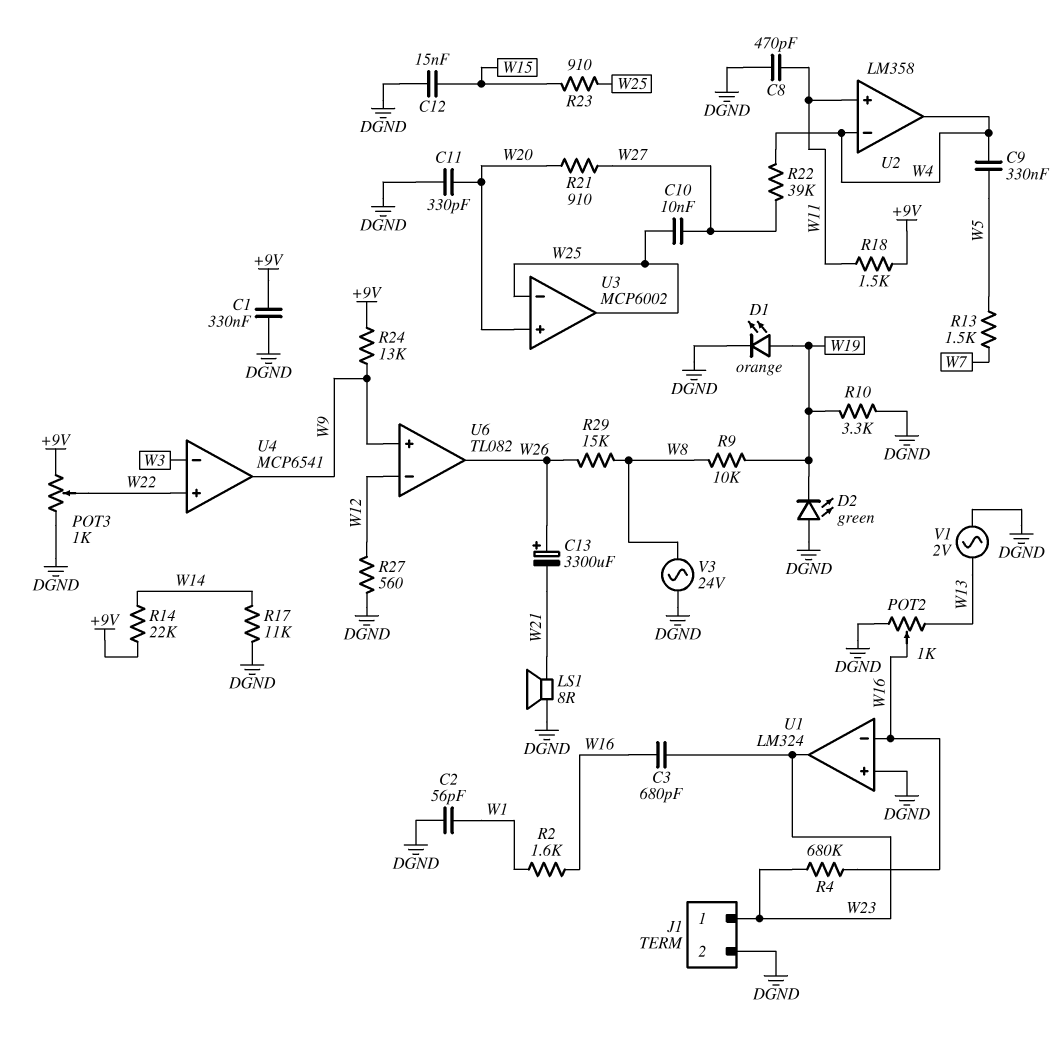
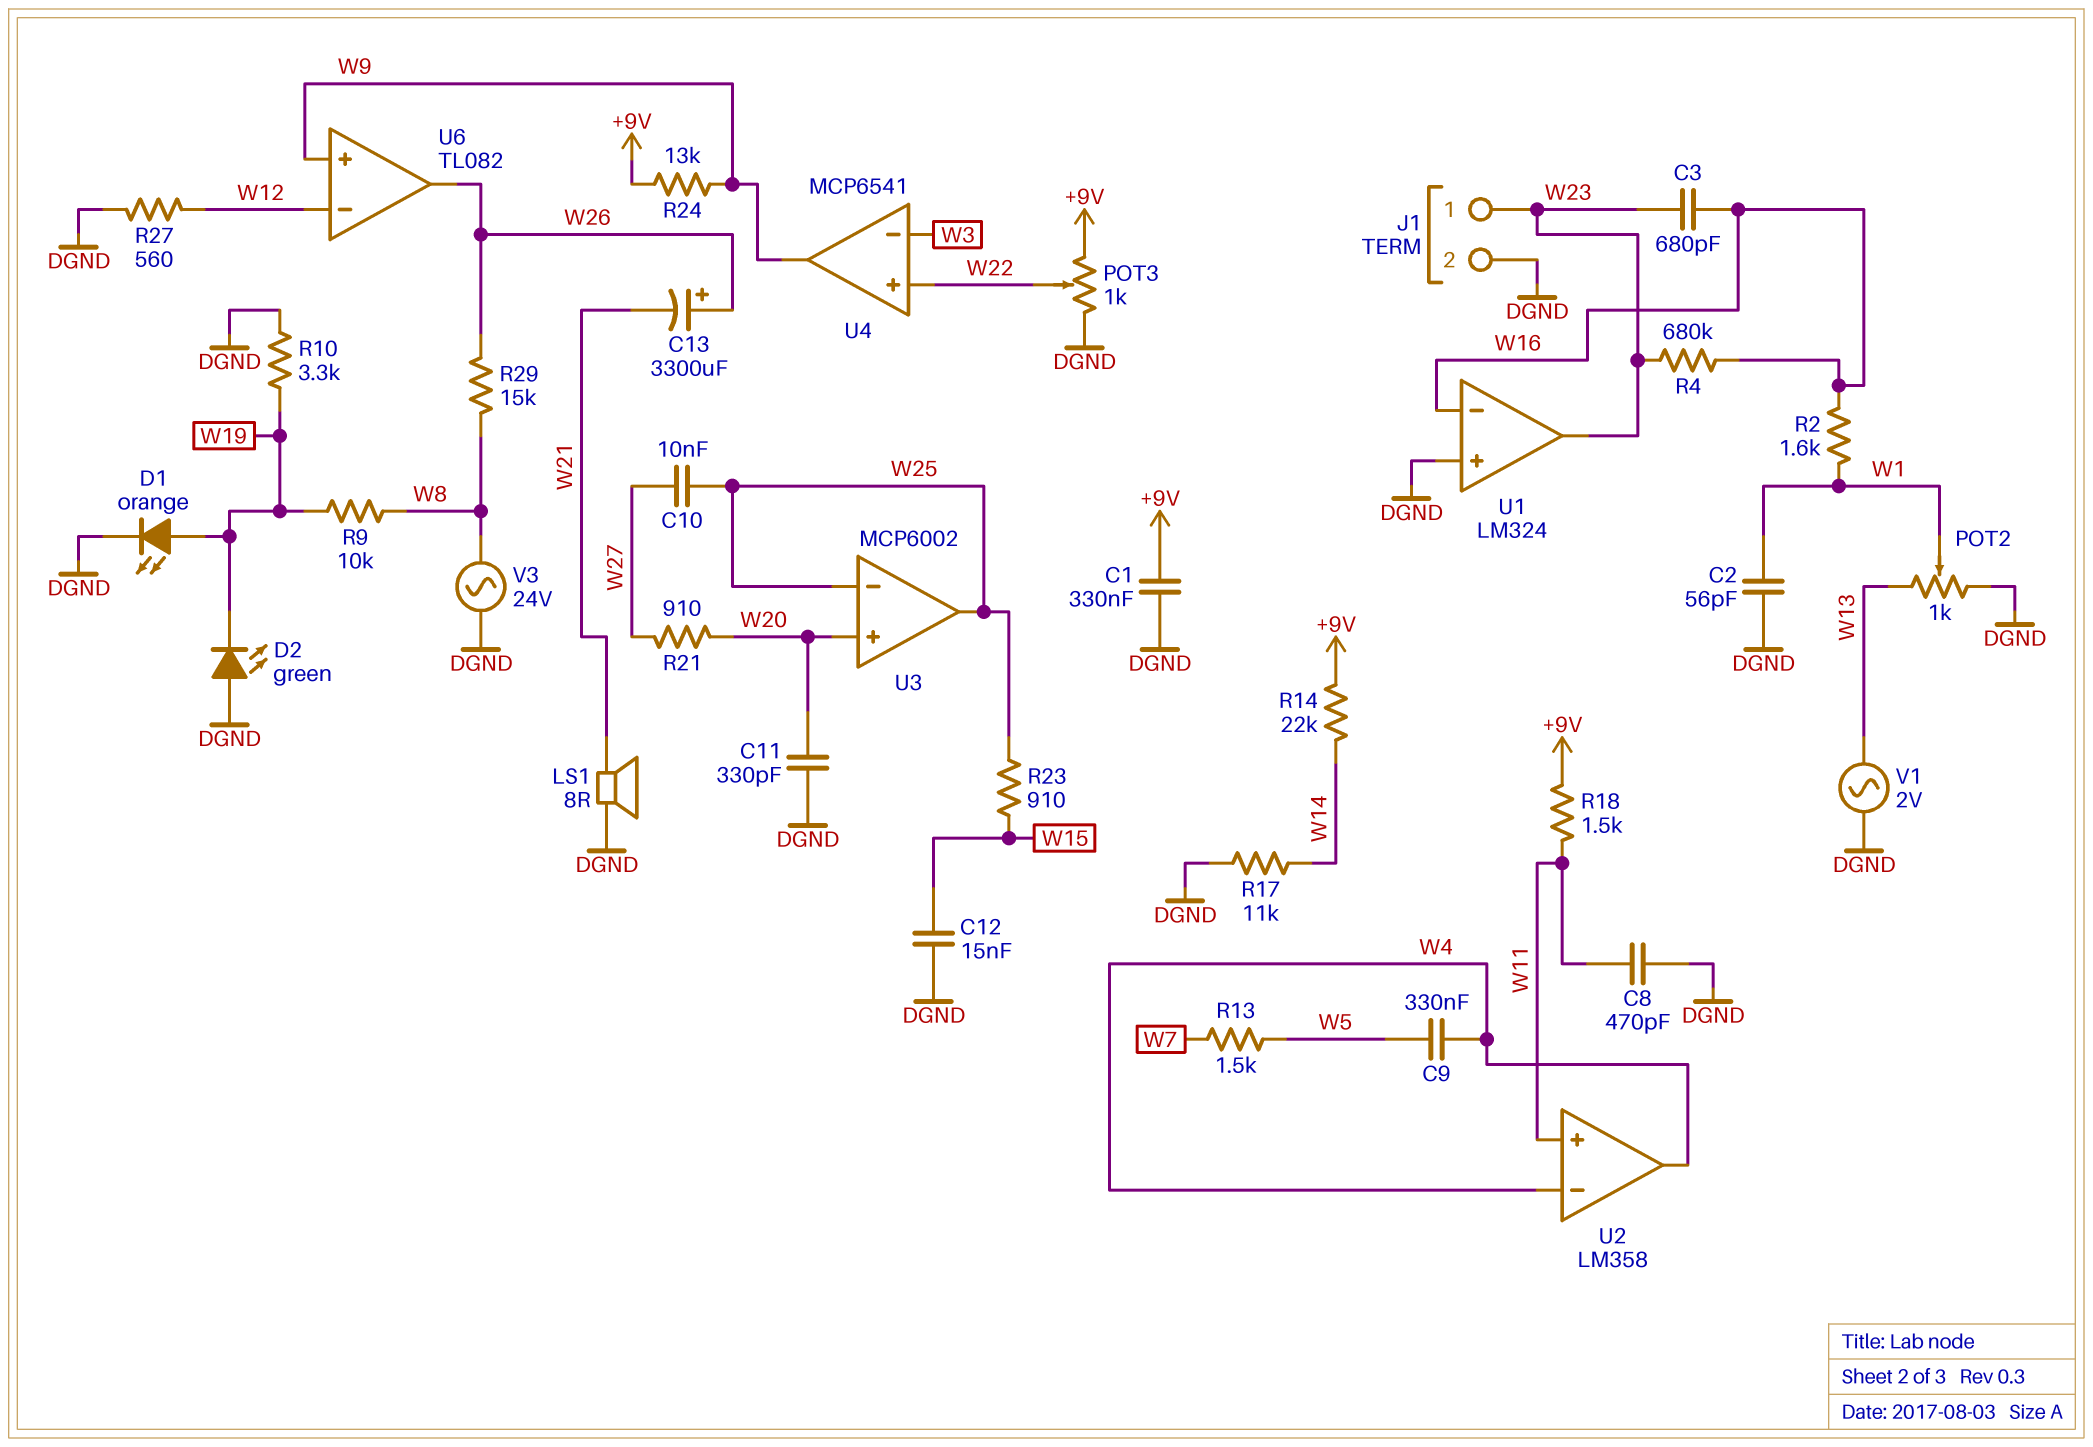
POT2: 1k (DGND, W13, wiper W16) -> 1k (DGND, W13, wiper W1)
R22: 39k (W4, W27) -> none

